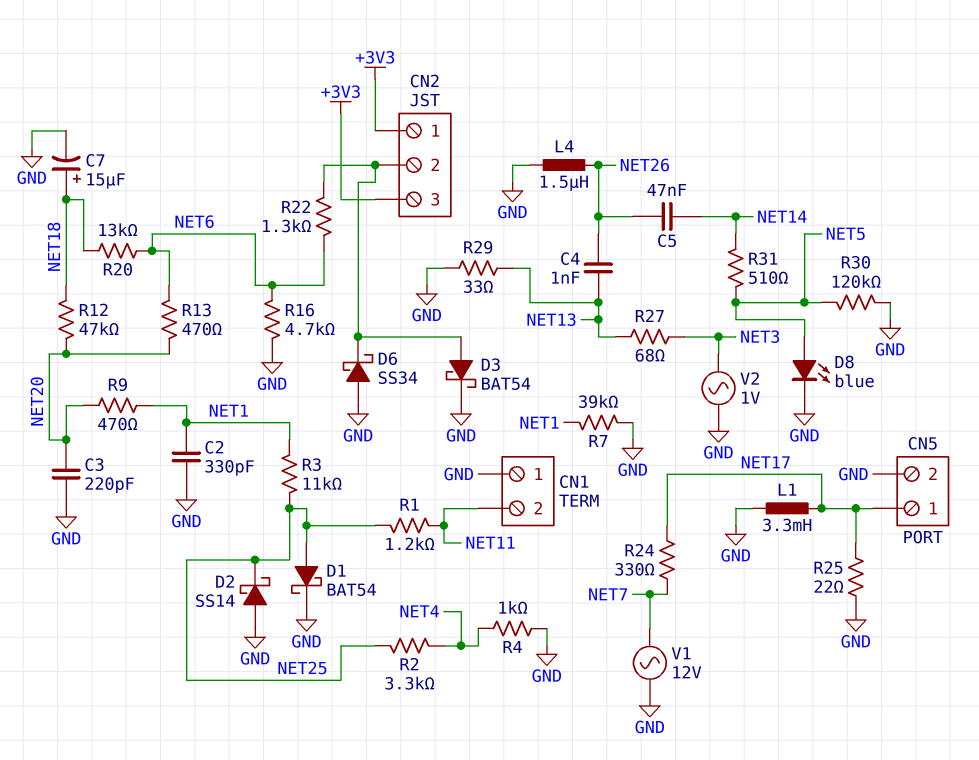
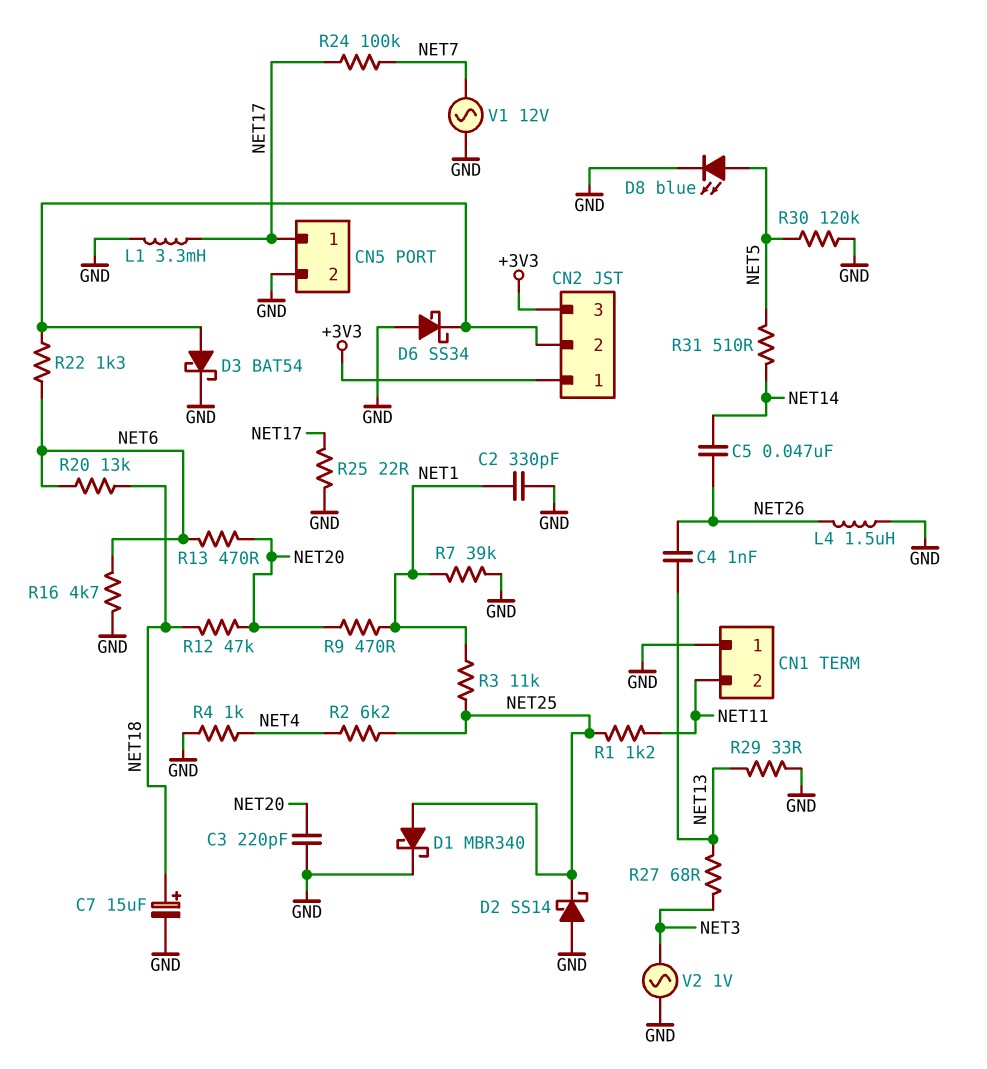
D1: schottky BAT54 (A NET25, K GND) -> schottky MBR340 (A NET25, K GND)
R2: 3.3k (NET4, NET25) -> 6.2k (NET4, NET25)
R24: 330 (NET7, NET17) -> 100k (NET7, NET17)

